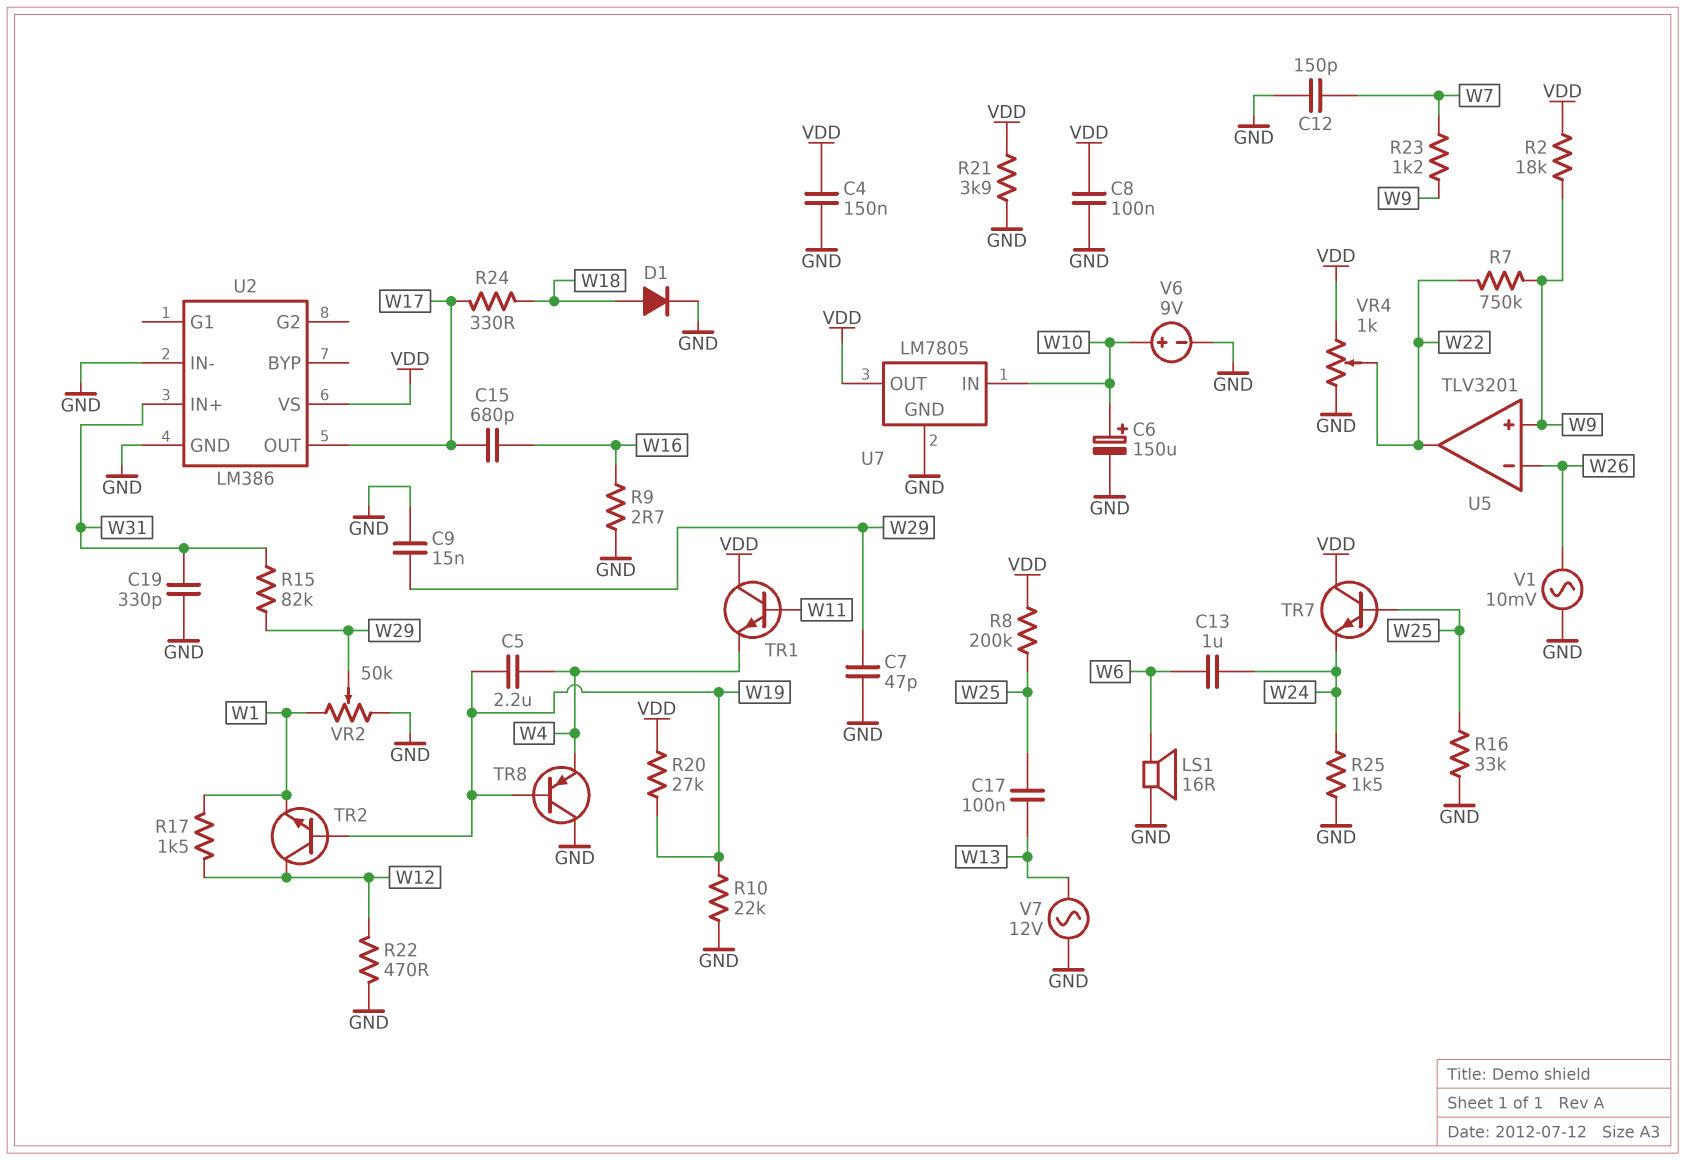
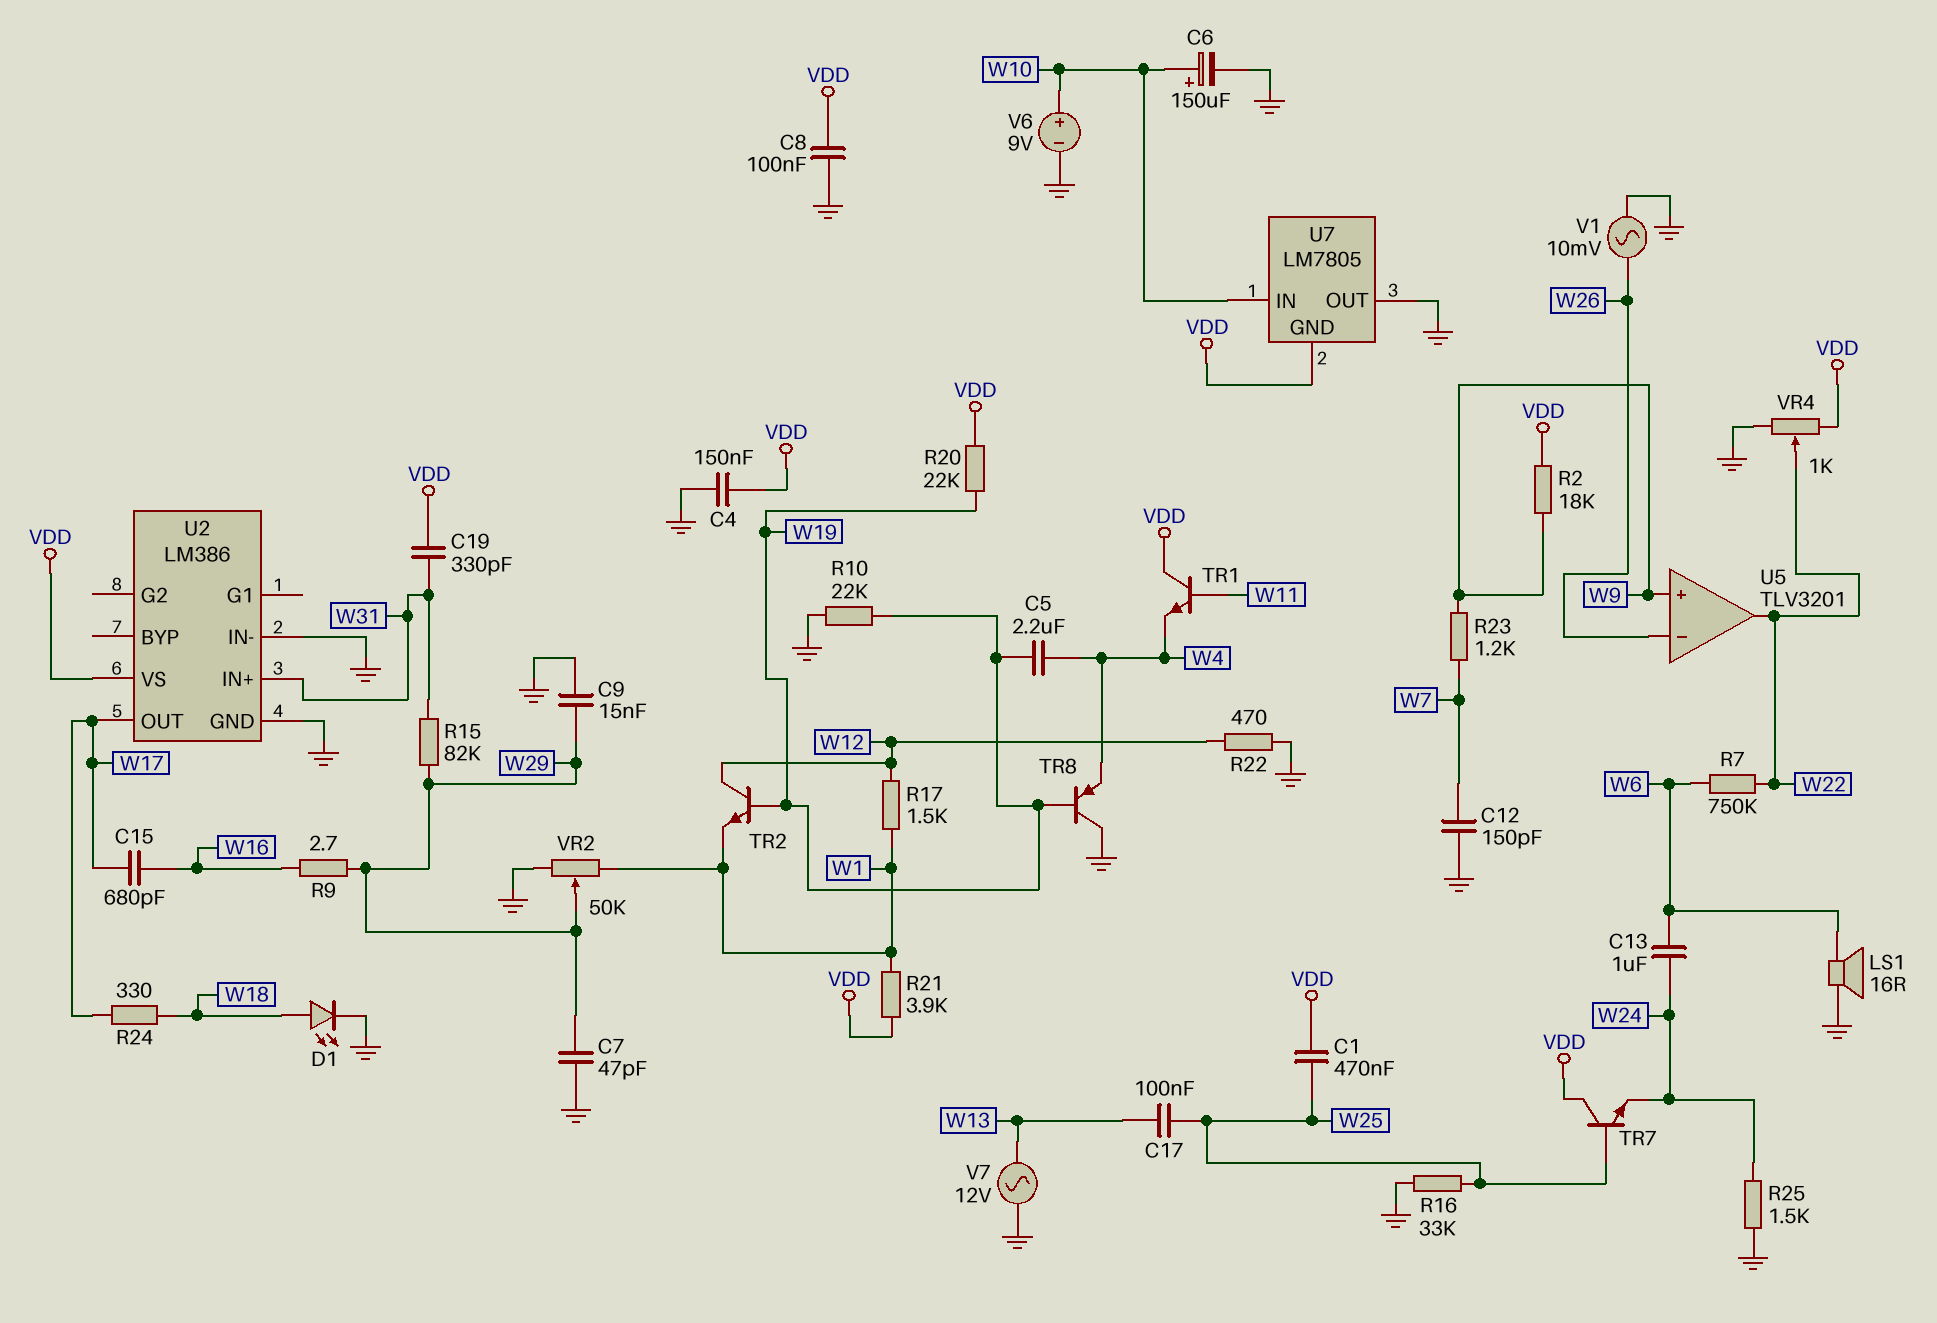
C1: none -> 470nF (VDD, W25)
C19: 330pF (GND, W31) -> 330pF (VDD, W31)
D1: diode (A W18, K GND) -> LED (A W18, K GND)
R7: 750k (W9, W22) -> 750k (W6, W22)
R8: 200k (VDD, W25) -> none
R9: 2.7 (GND, W16) -> 2.7 (W16, W29)
R20: 27k (VDD, W19) -> 22k (VDD, W19)
R21: 3.9k (GND, VDD) -> 3.9k (VDD, W1)
U7 pin GND: GND -> VDD
U7 pin OUT: VDD -> GND

